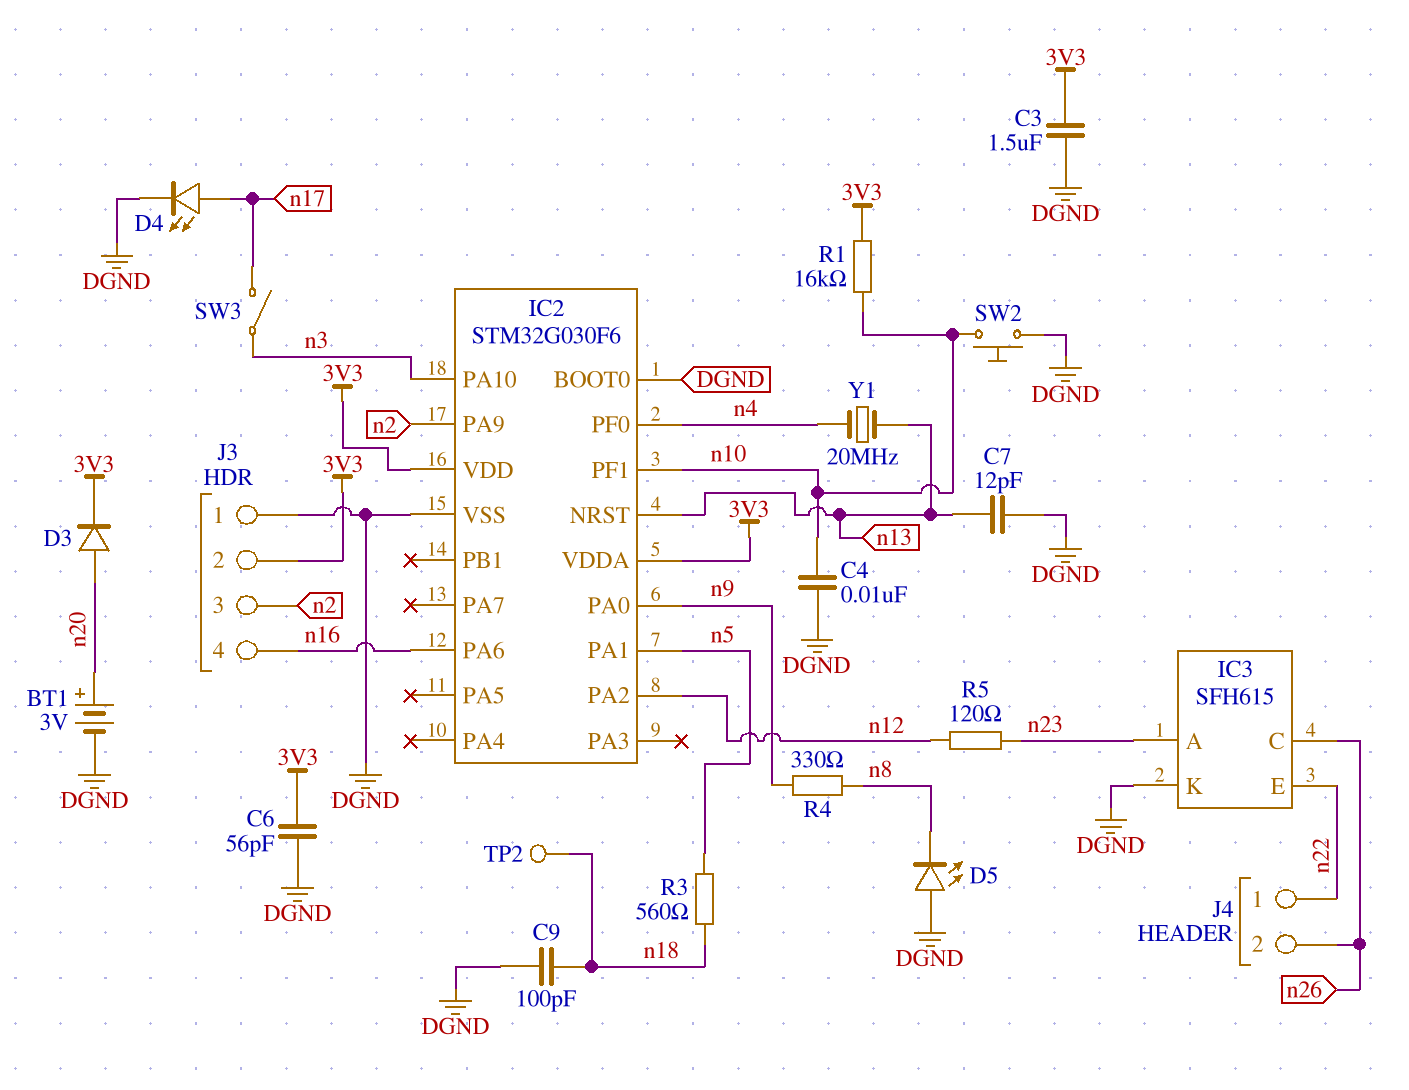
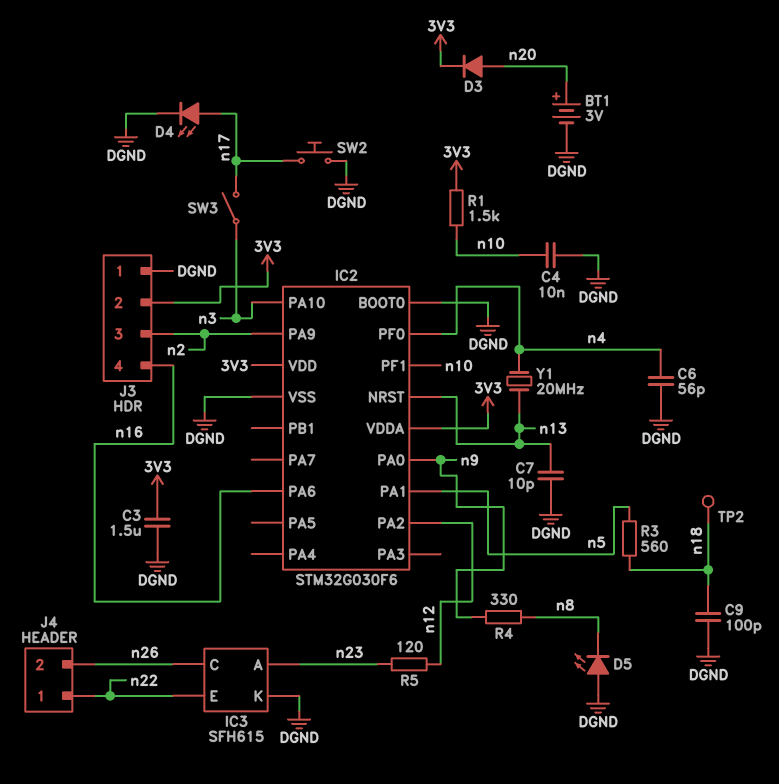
C6: 56pF (3V3, DGND) -> 56pF (DGND, n4)
C7: 12pF (DGND, n13) -> 10pF (DGND, n13)
R1: 16k (3V3, n10) -> 1.5k (3V3, n10)
SW2: button (DGND, n10) -> button (DGND, n17)

